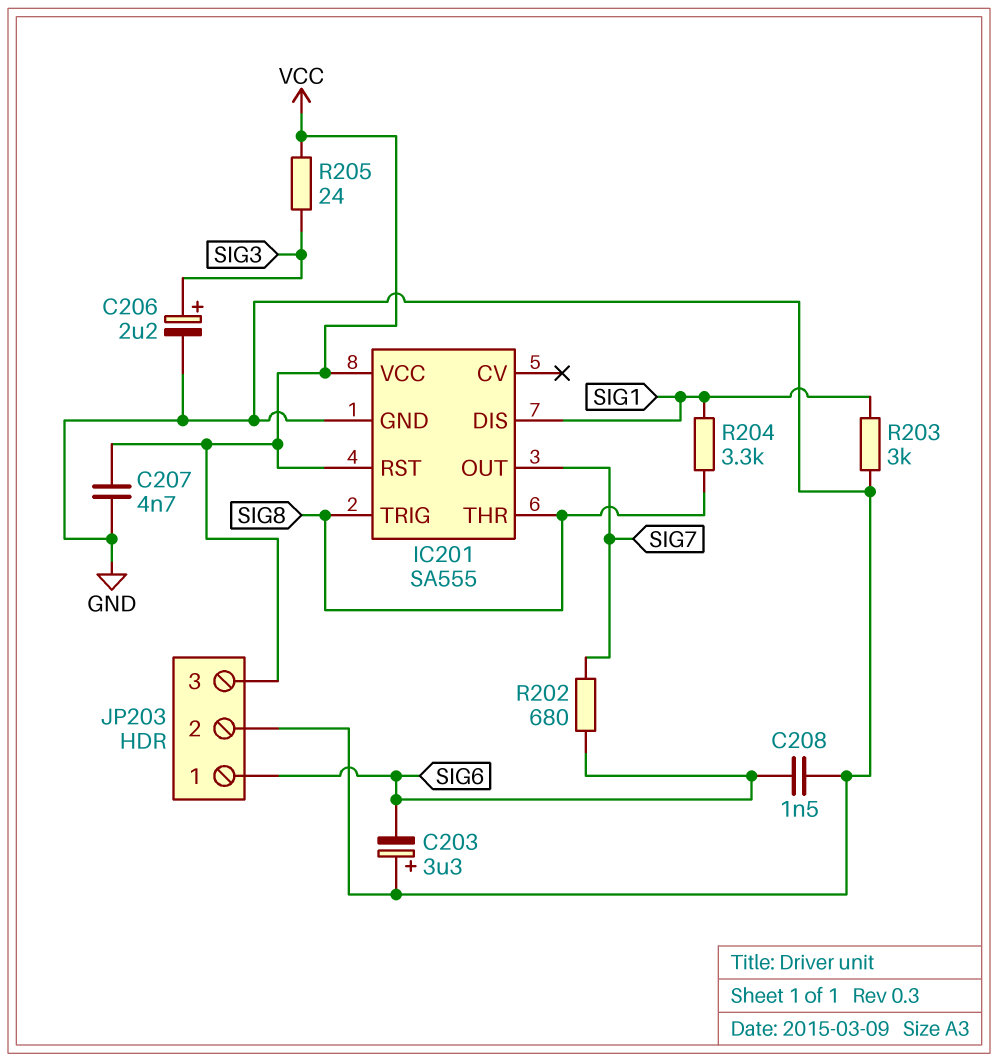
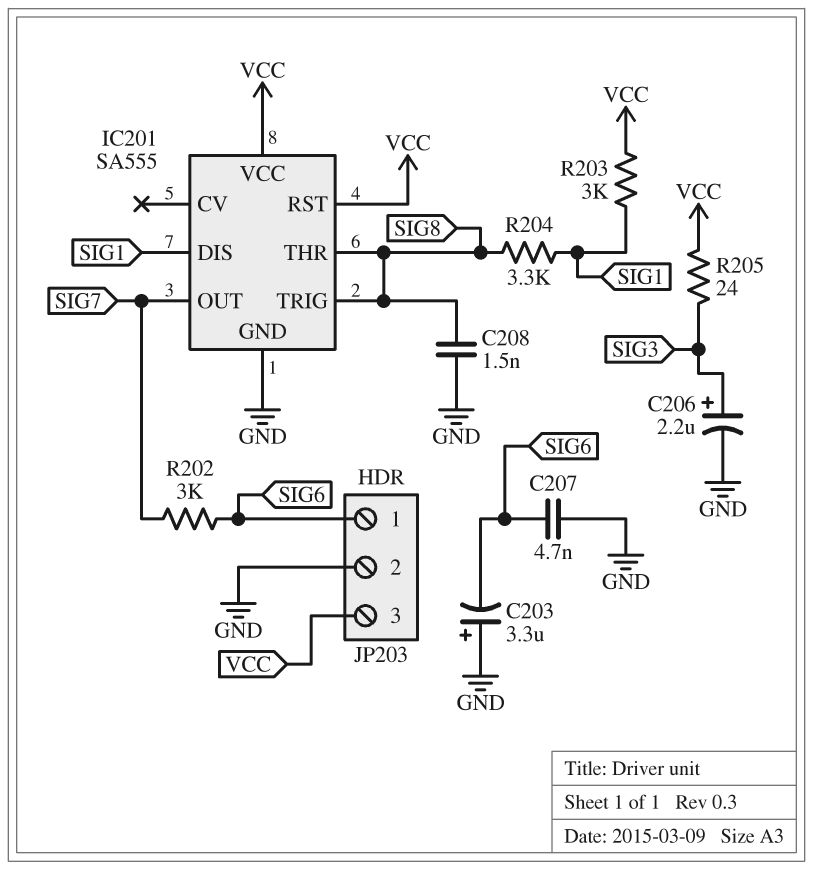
C207: 4.7nF (GND, VCC) -> 4.7nF (GND, SIG6)
C208: 1.5nF (GND, SIG6) -> 1.5nF (GND, SIG8)
R202: 680 (SIG6, SIG7) -> 3k (SIG6, SIG7)
R203: 3k (GND, SIG1) -> 3k (SIG1, VCC)

